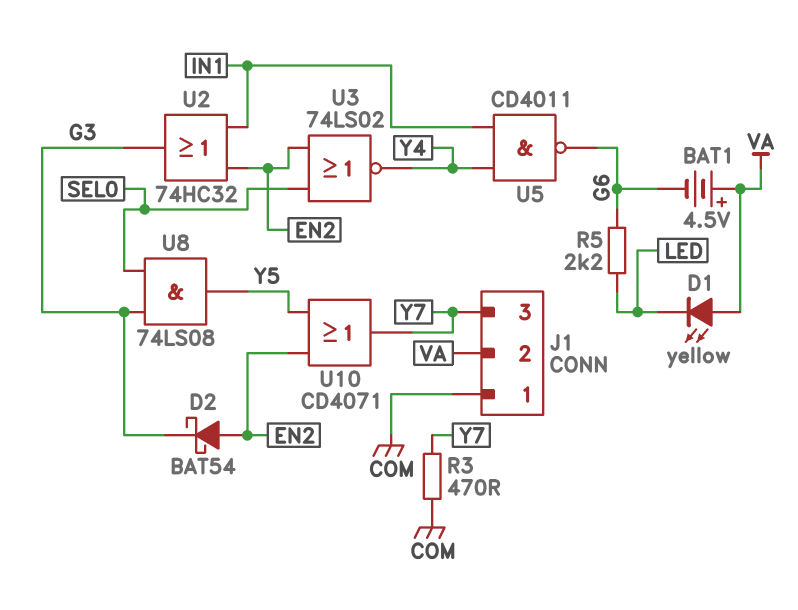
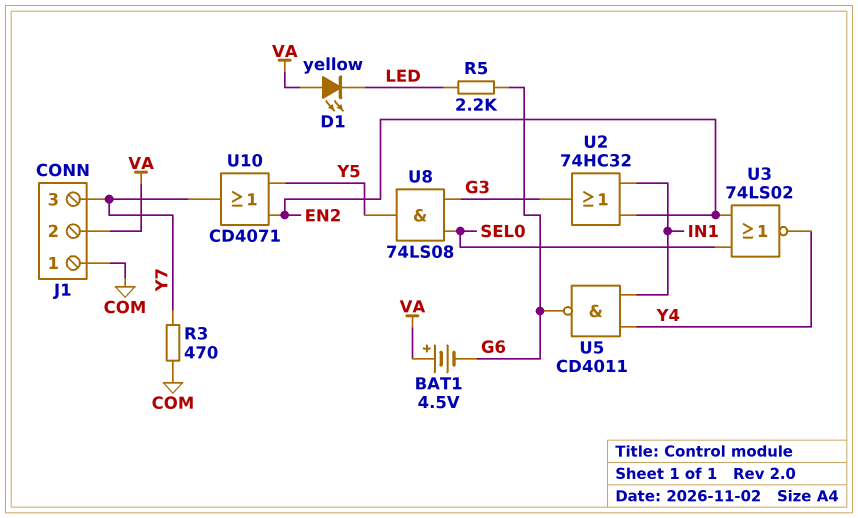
D2: schottky BAT54 (A EN2, K G3) -> none

